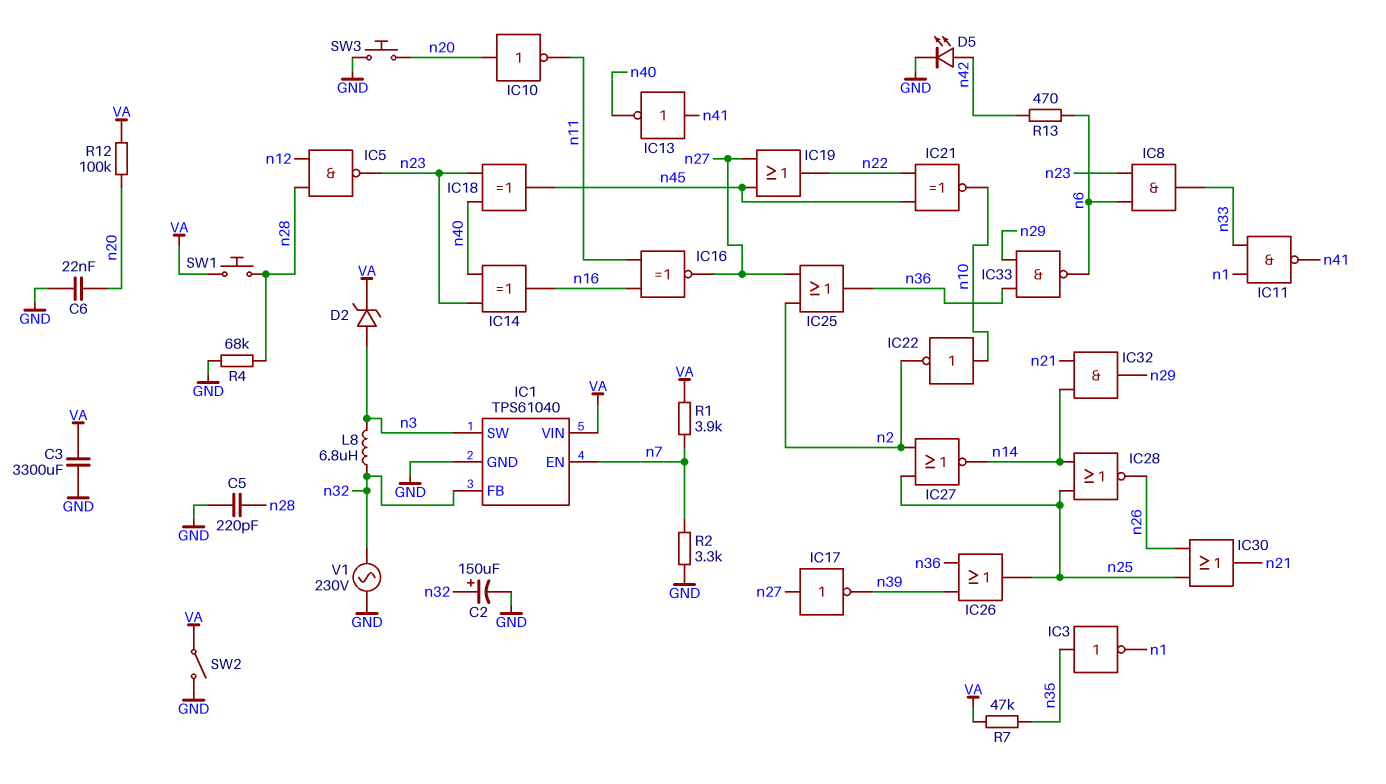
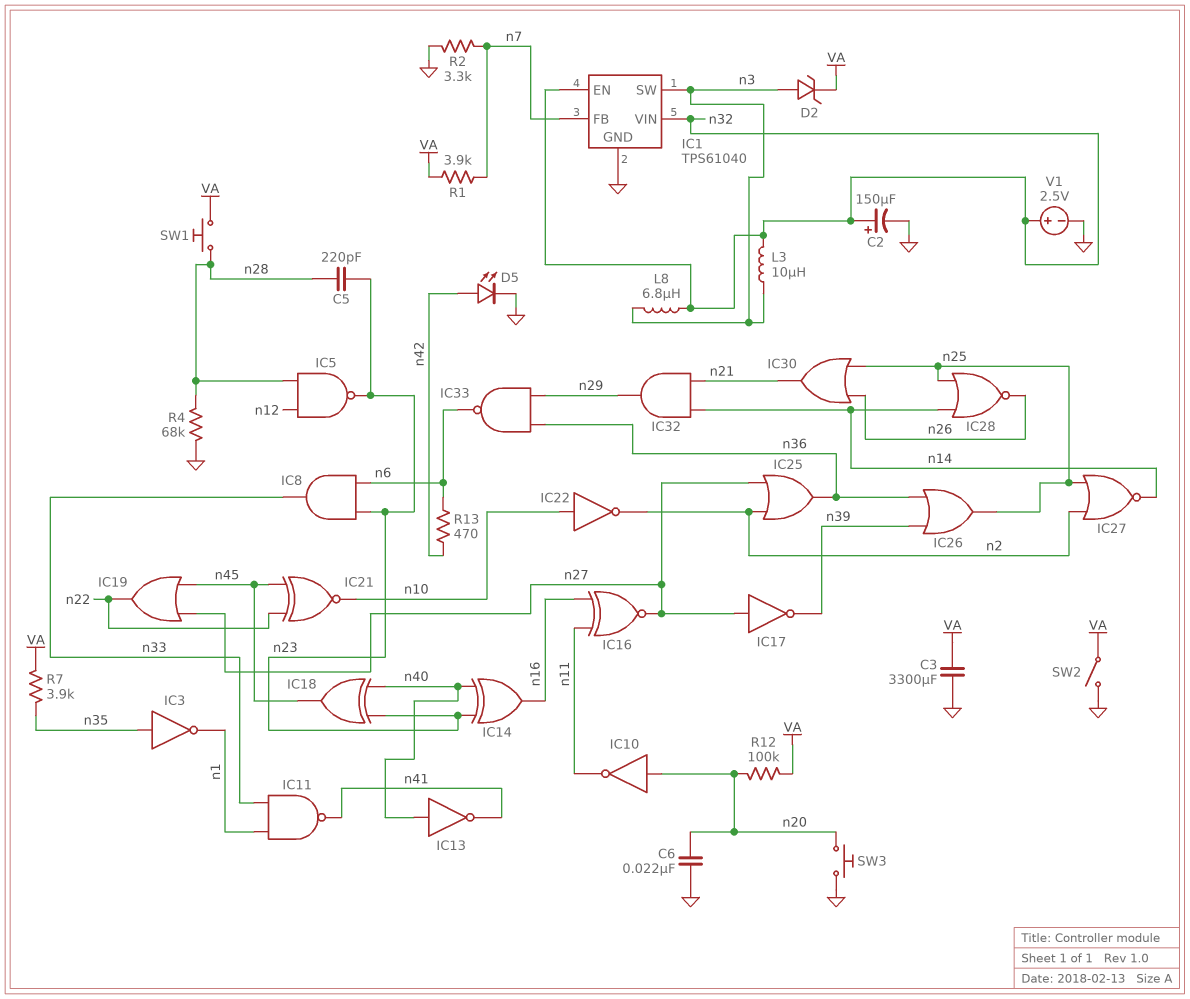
C5: 220pF (GND, n28) -> 220pF (n23, n28)
IC1 pin EN: n7 -> n32
IC1 pin FB: n32 -> n7
IC1 pin VIN: VA -> n32
IC13: NOT (in n41, out n40) -> NOT (in n40, out n41)
L3: none -> 10uH (n3, n32)
R7: 47k (VA, n35) -> 3.9k (VA, n35)
V1: AC 230V (GND, n32) -> 2.5V (plus n32, minus GND)

